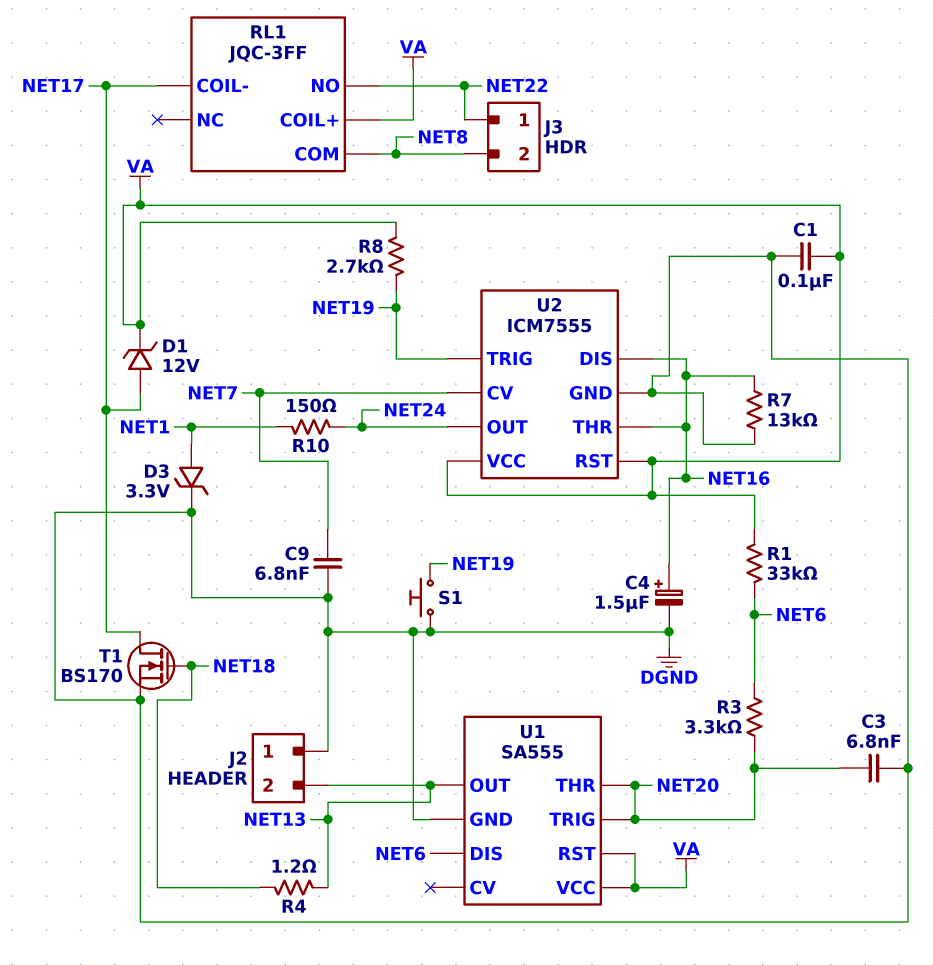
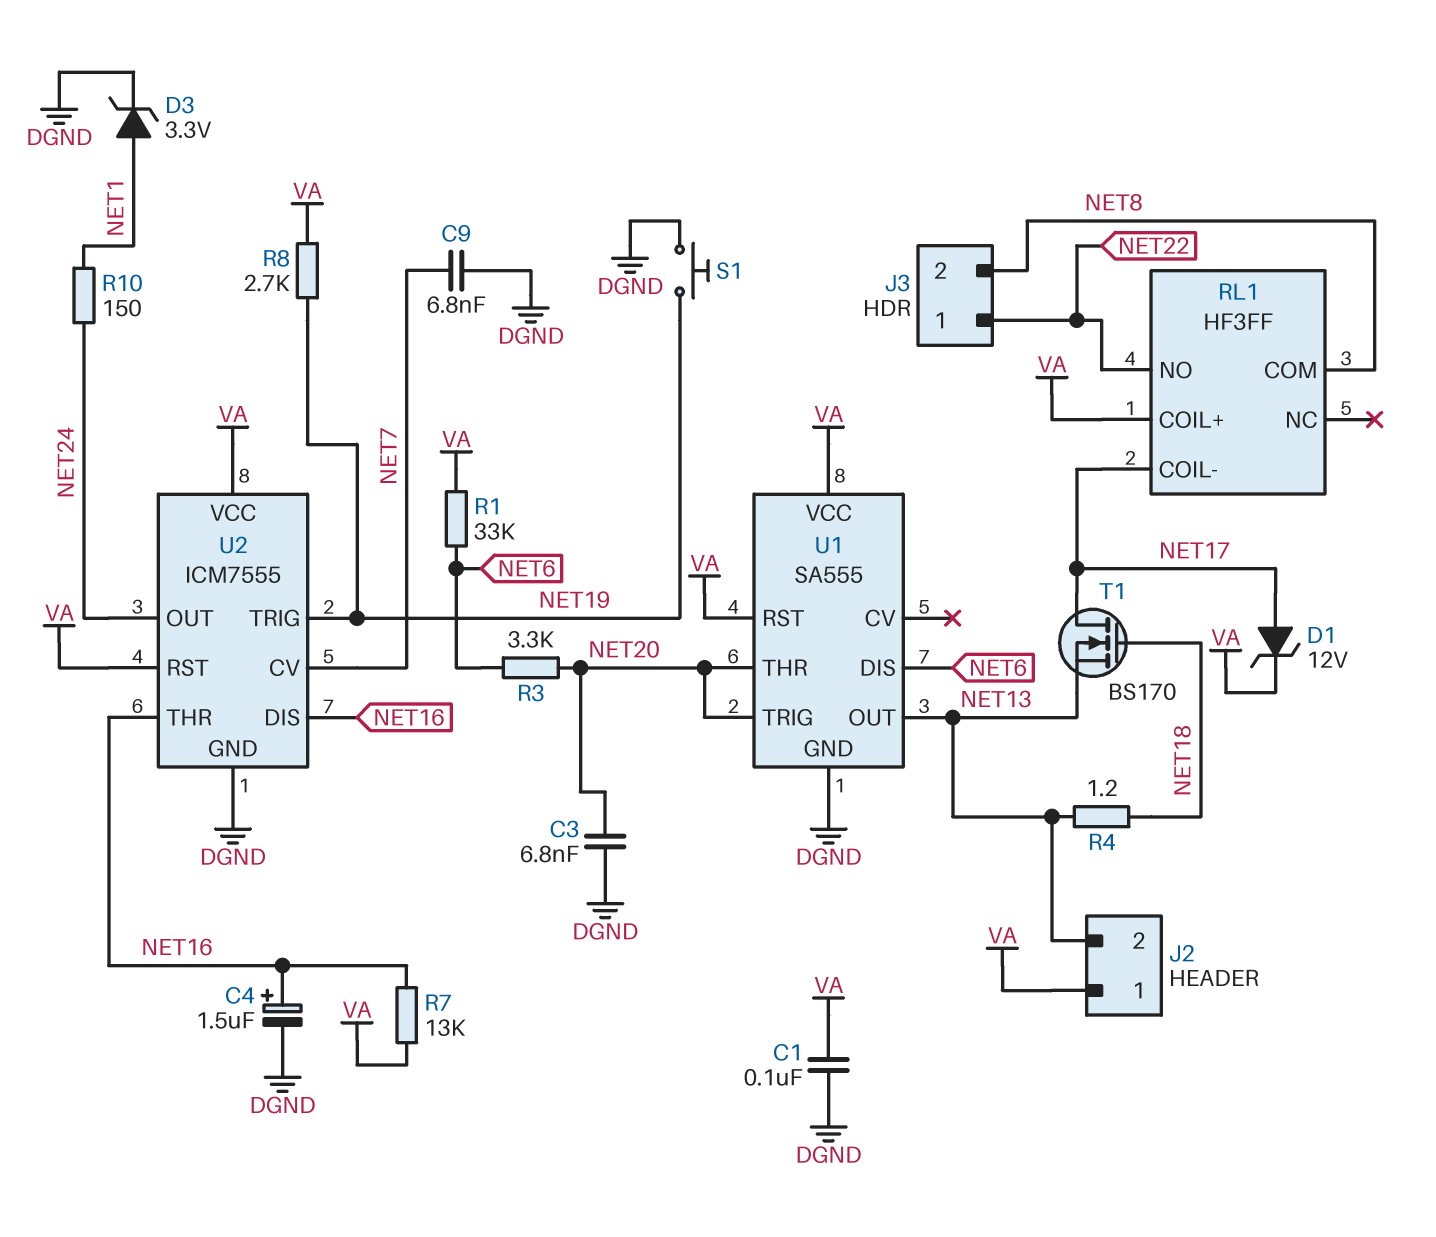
J2 pin 1: DGND -> VA
R7: 13k (DGND, NET16) -> 13k (NET16, VA)
RL1: JQC-3FF -> HF3FF
T1: NMOS BS170 (G NET18, D NET17, S DGND) -> NMOS BS170 (G NET18, D NET17, S NET13)

